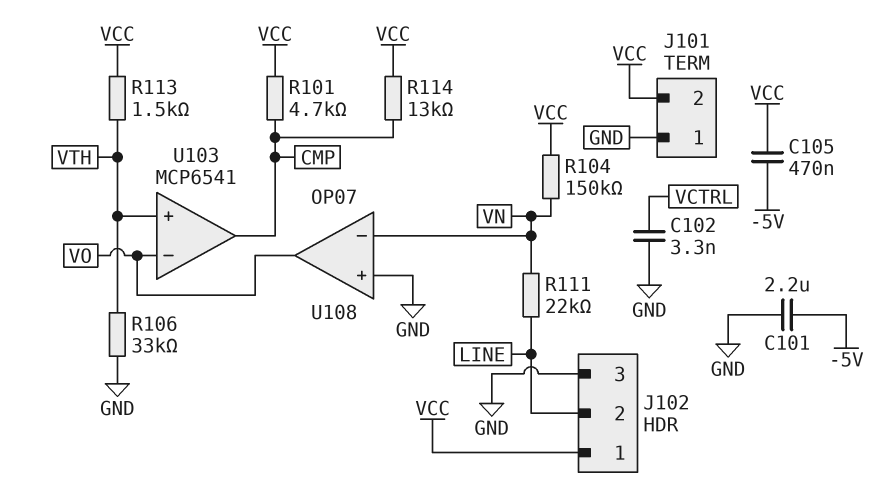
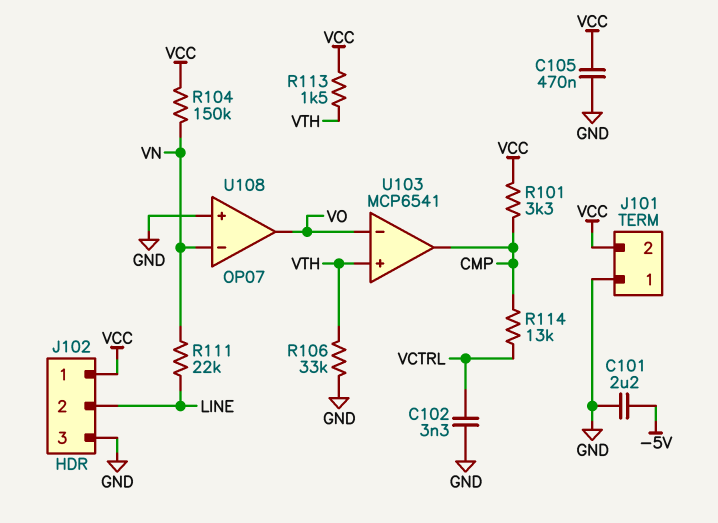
C105: 470nF (-5V, VCC) -> 470nF (GND, VCC)
R101: 4.7k (CMP, VCC) -> 3.3k (CMP, VCC)
R114: 13k (CMP, VCC) -> 13k (CMP, VCTRL)

